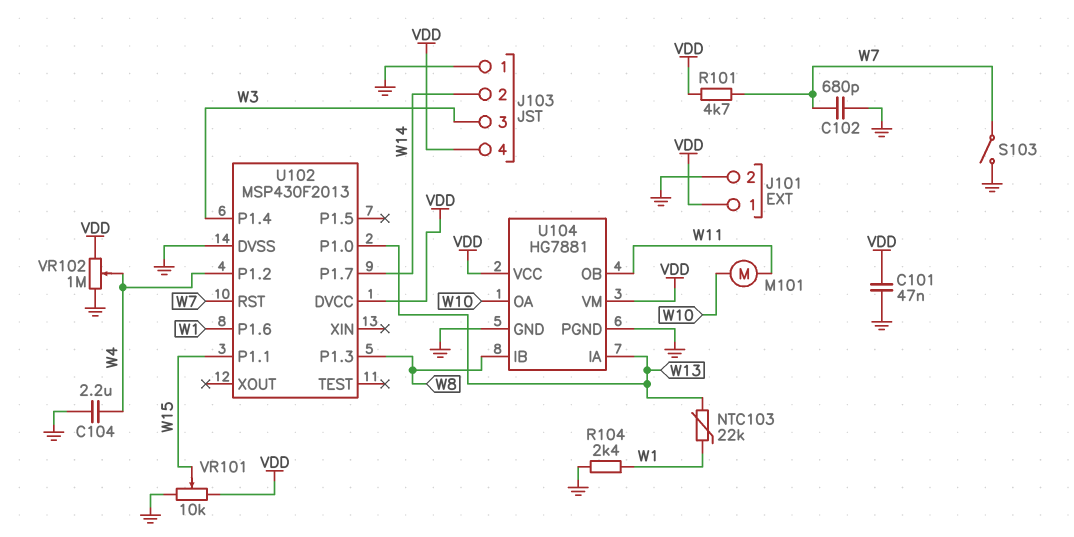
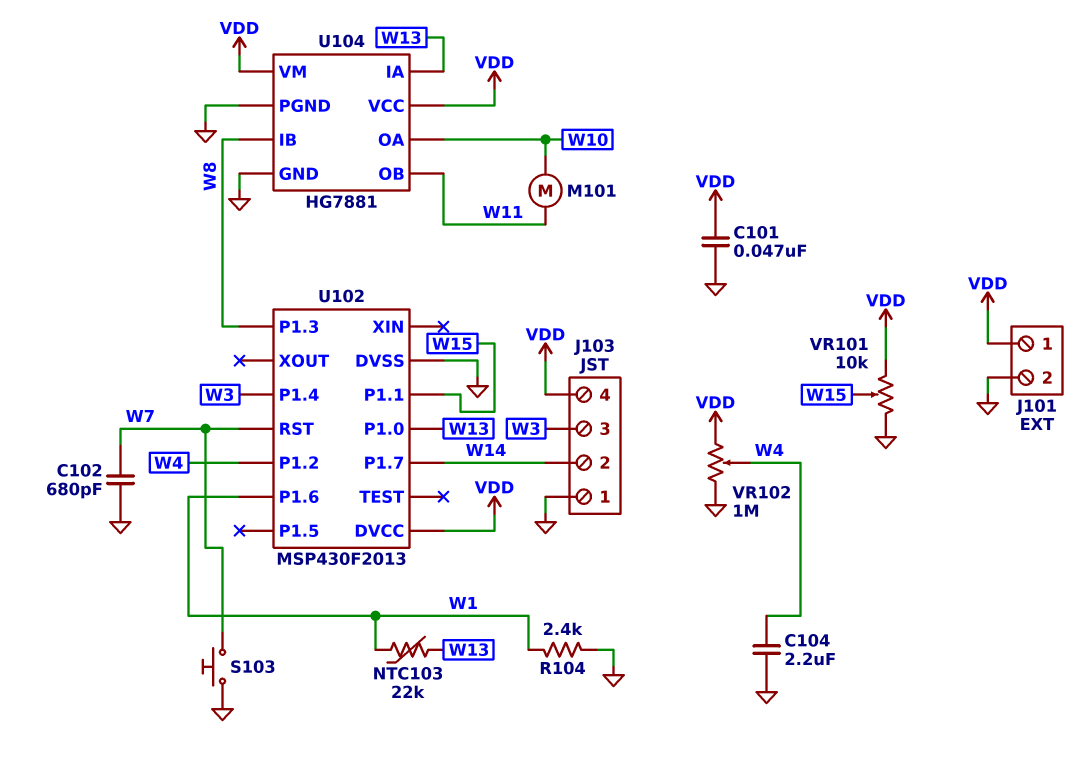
R101: 4.7k (VDD, W7) -> none
S103: switch (GND, W7) -> button (GND, W7)

